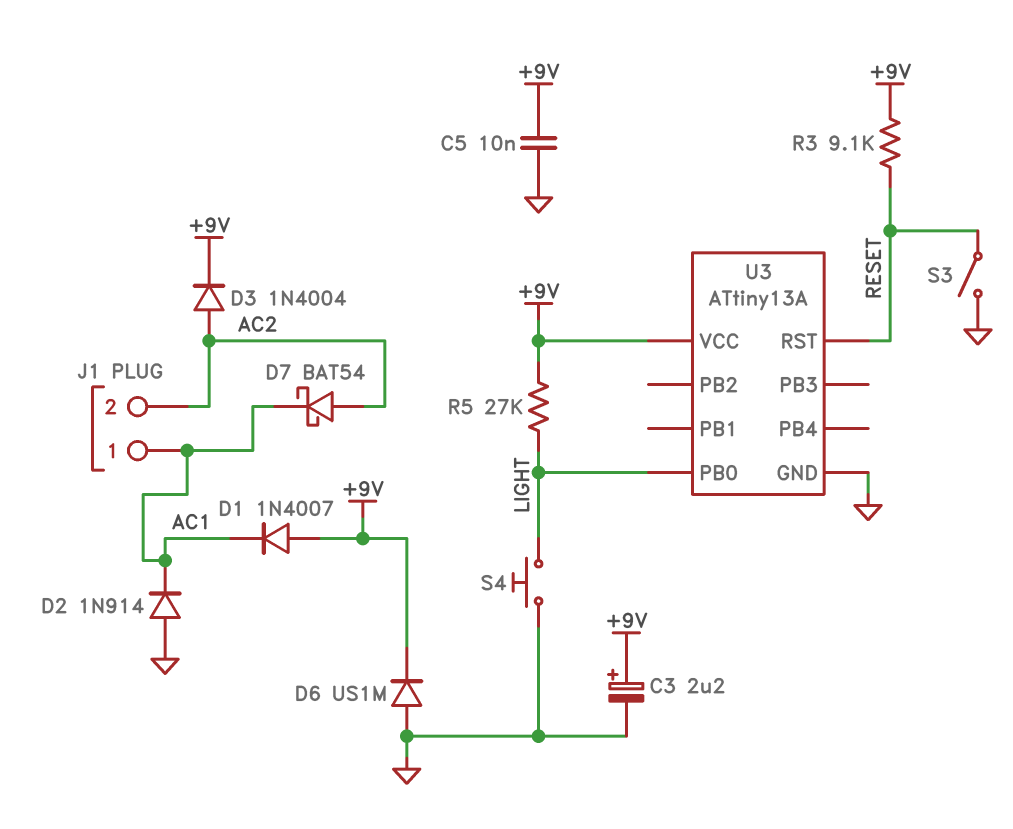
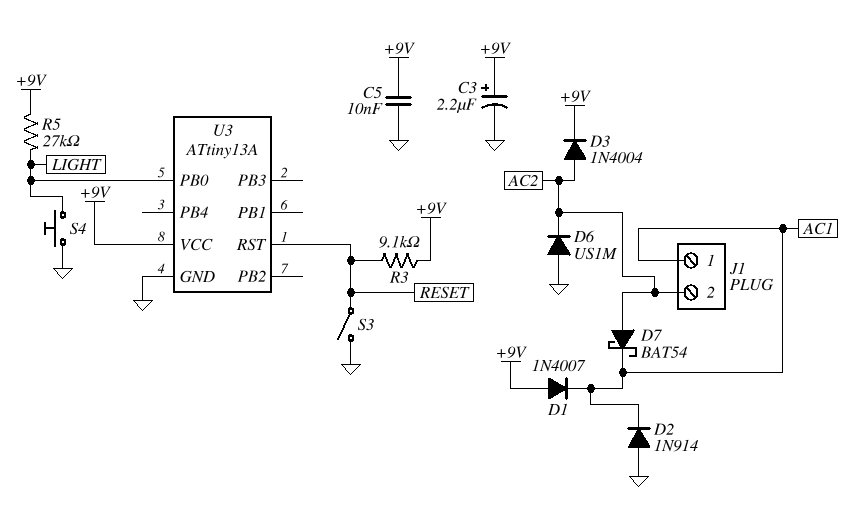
D6: diode US1M (A GND, K +9V) -> diode US1M (A GND, K AC2)

